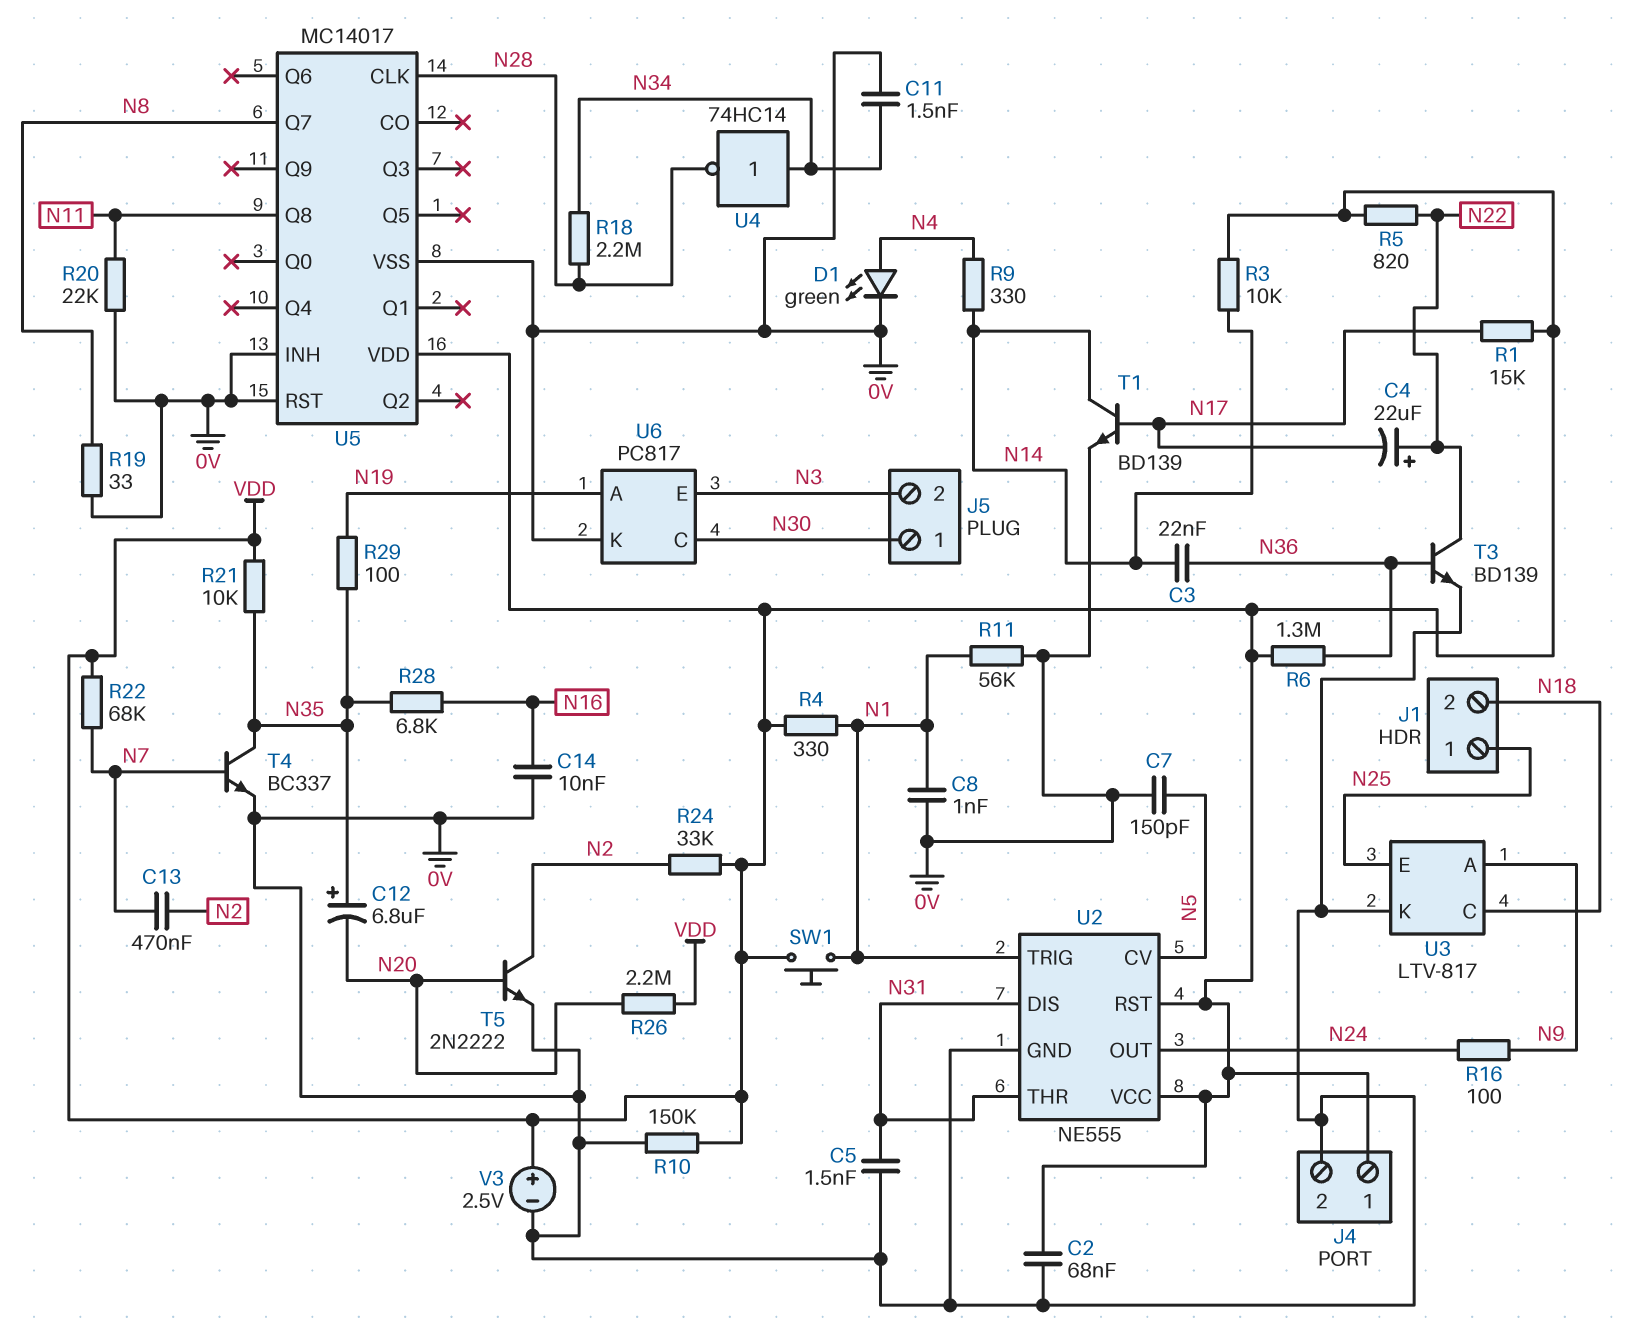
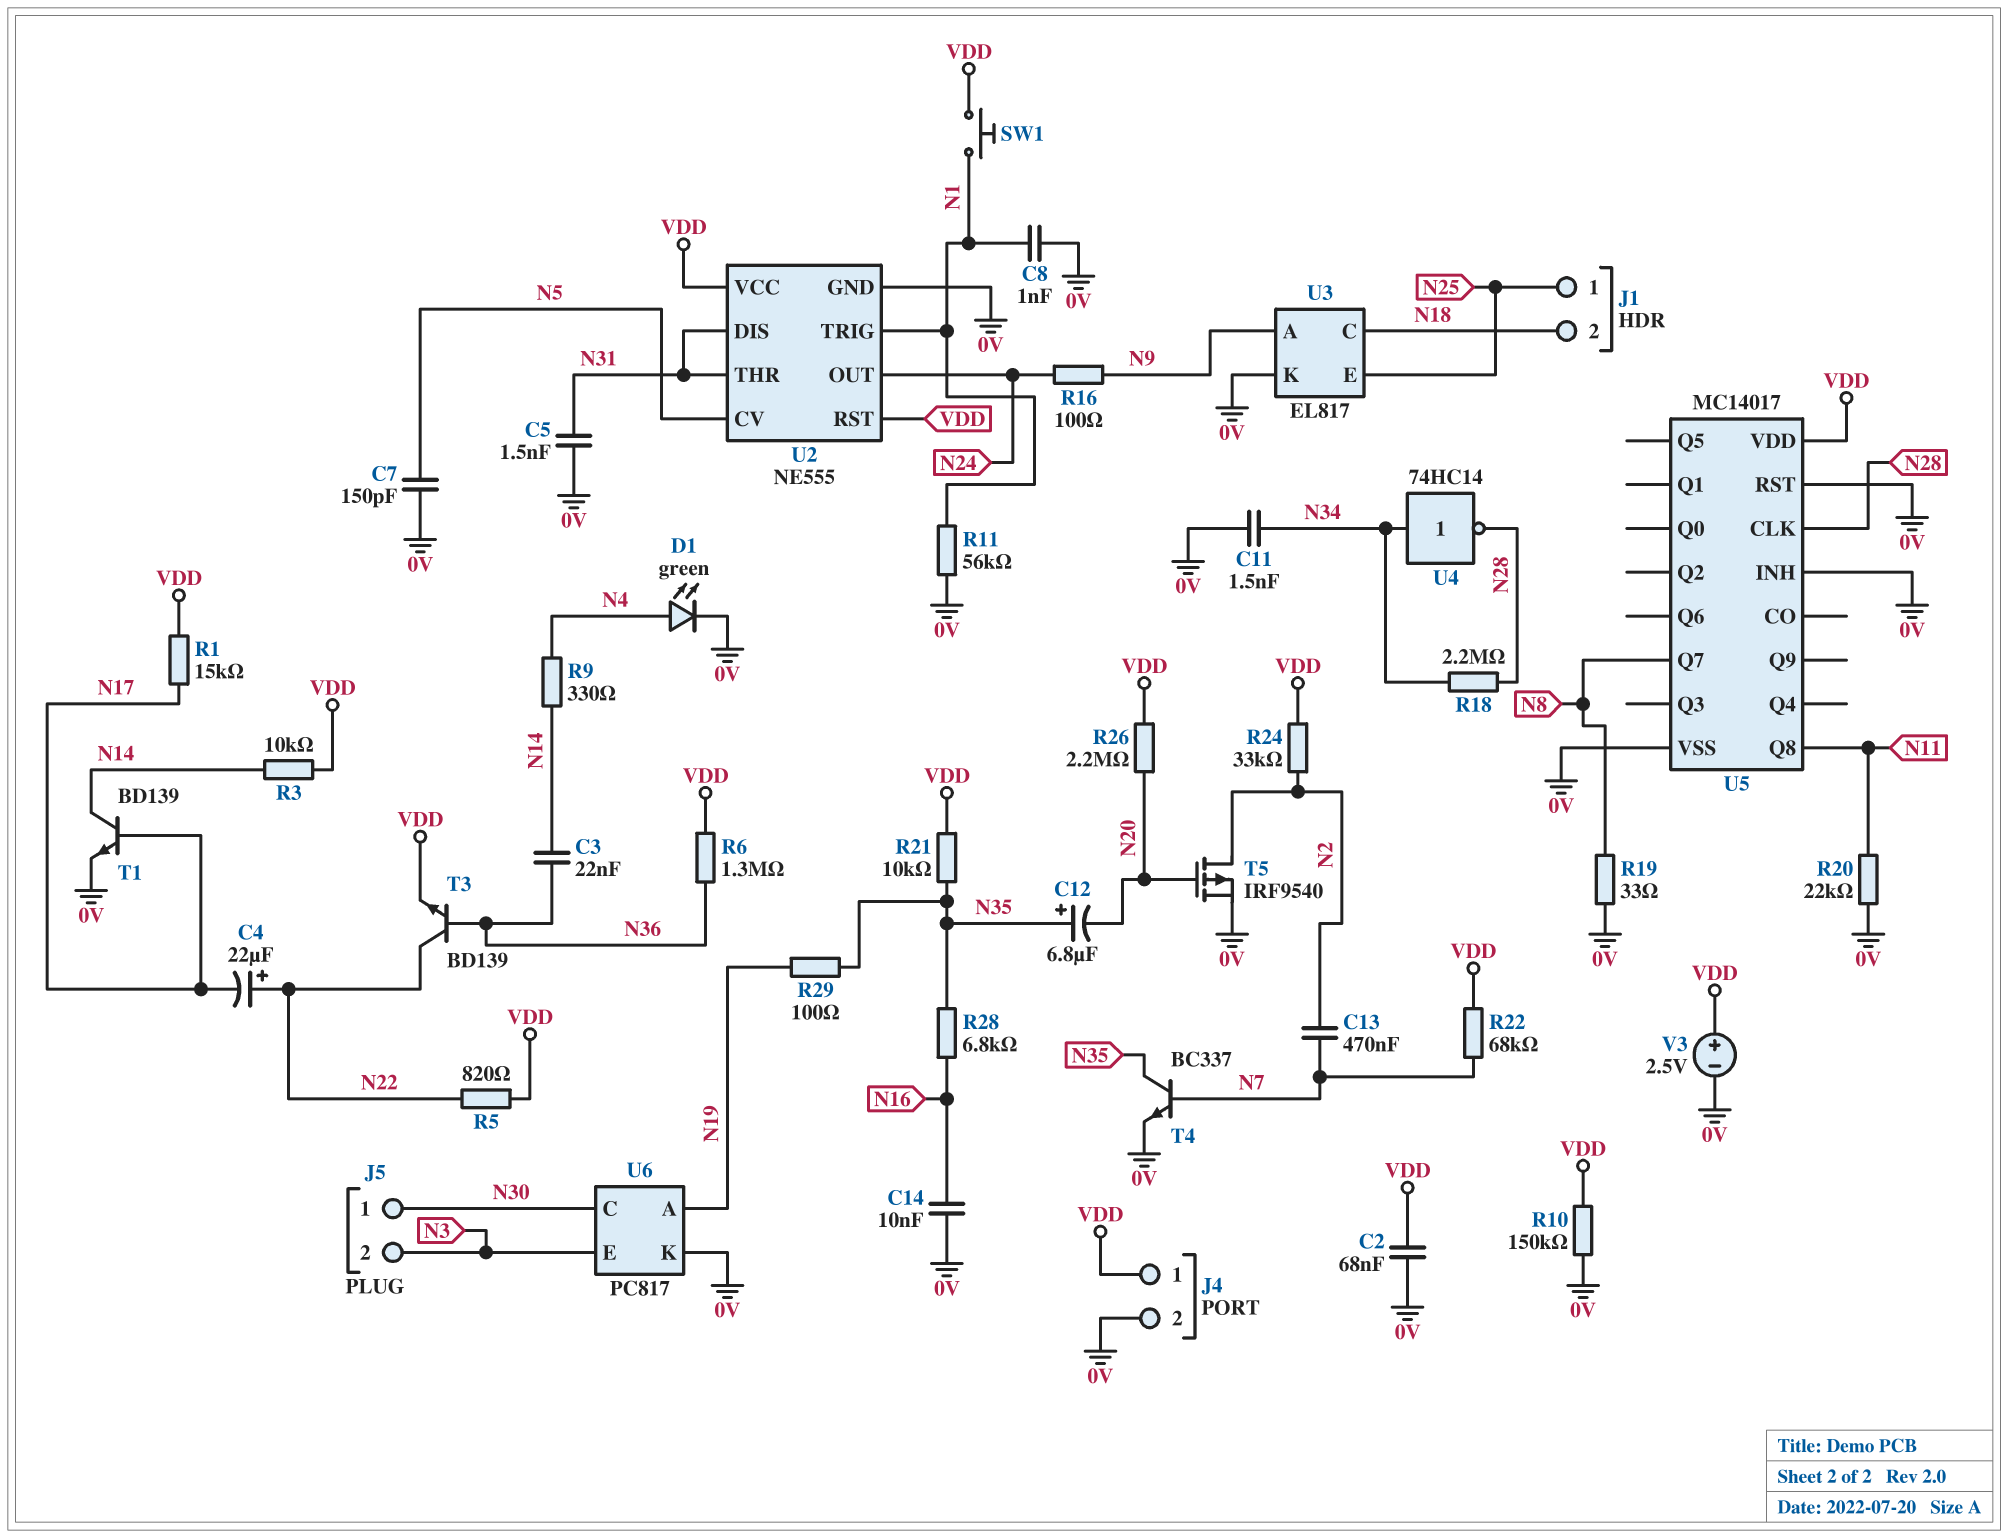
R4: 330 (N1, VDD) -> none
T3: NPN BD139 (B N36, C N22, E 0V) -> NPN BD139 (B N36, C N22, E VDD)
T5: NPN 2N2222 (B N20, C N2, E 0V) -> PMOS IRF9540 (G N20, D N2, S 0V)
U3: LTV-817 -> EL817

